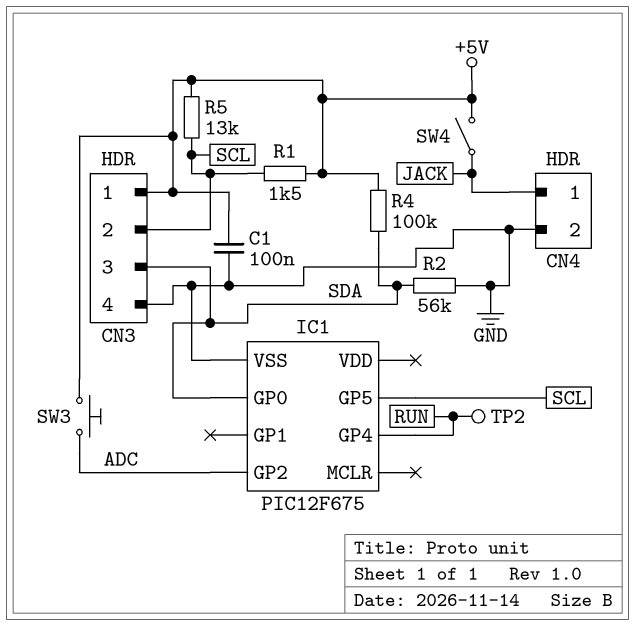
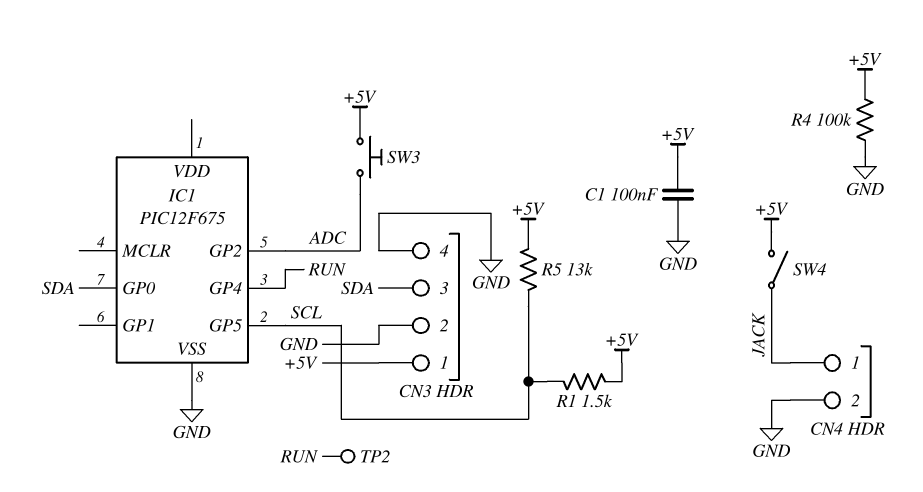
CN3 pin 2: SCL -> GND
R2: 56k (GND, SDA) -> none
R4: 100k (+5V, SDA) -> 100k (+5V, GND)

